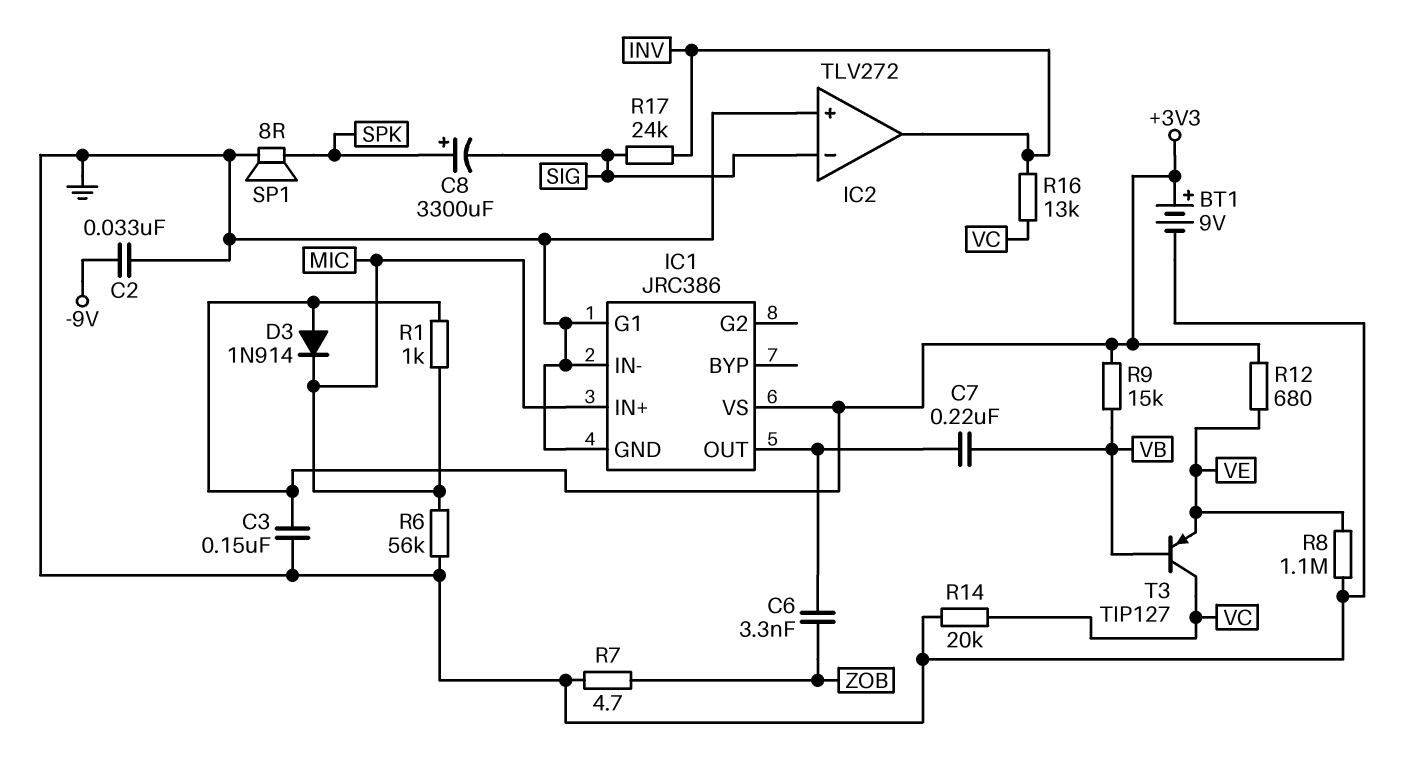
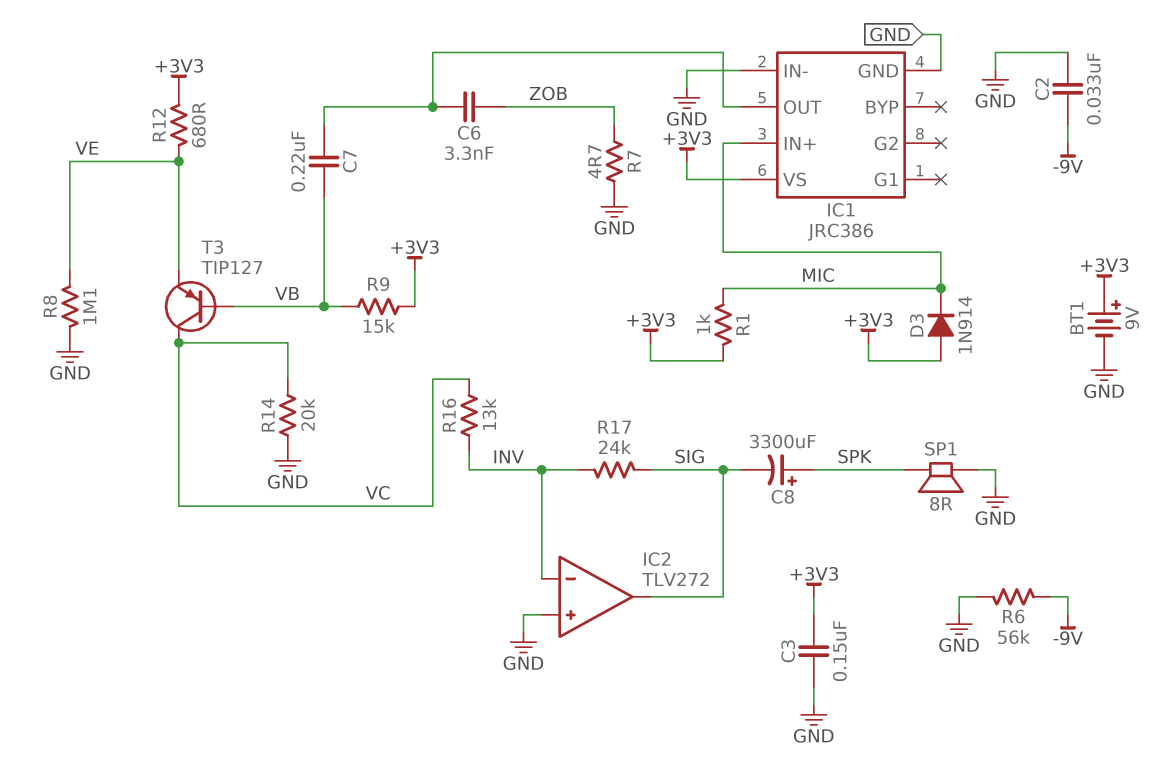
IC1 pin G1: GND -> none
IC2 pin in-: SIG -> INV
IC2 pin out: INV -> SIG
R6: 56k (GND, MIC) -> 56k (-9V, GND)

